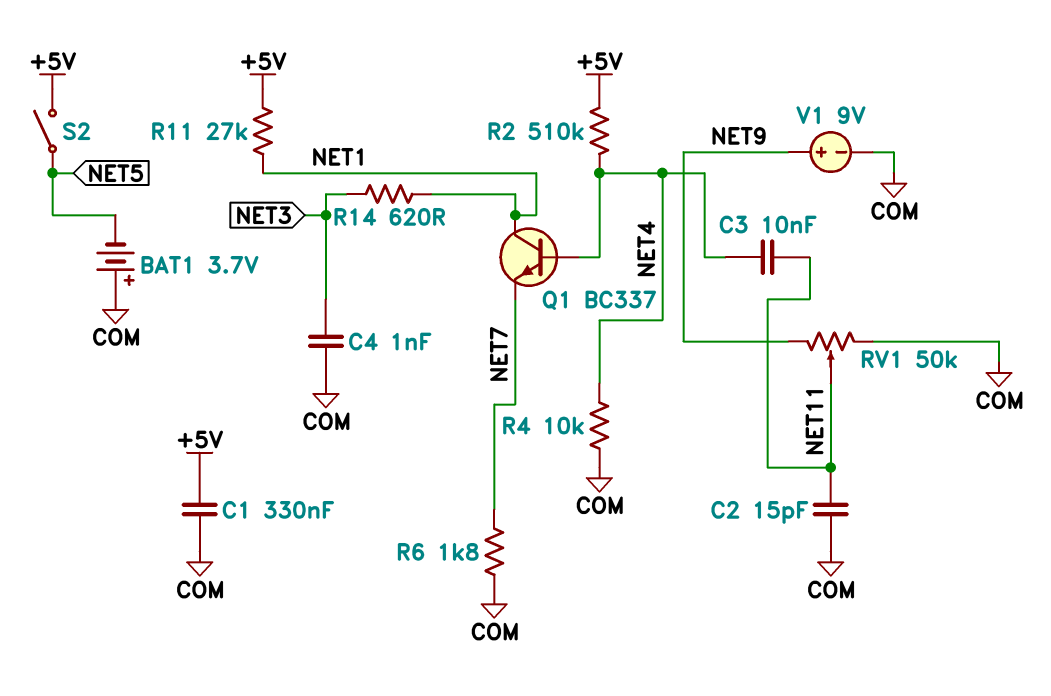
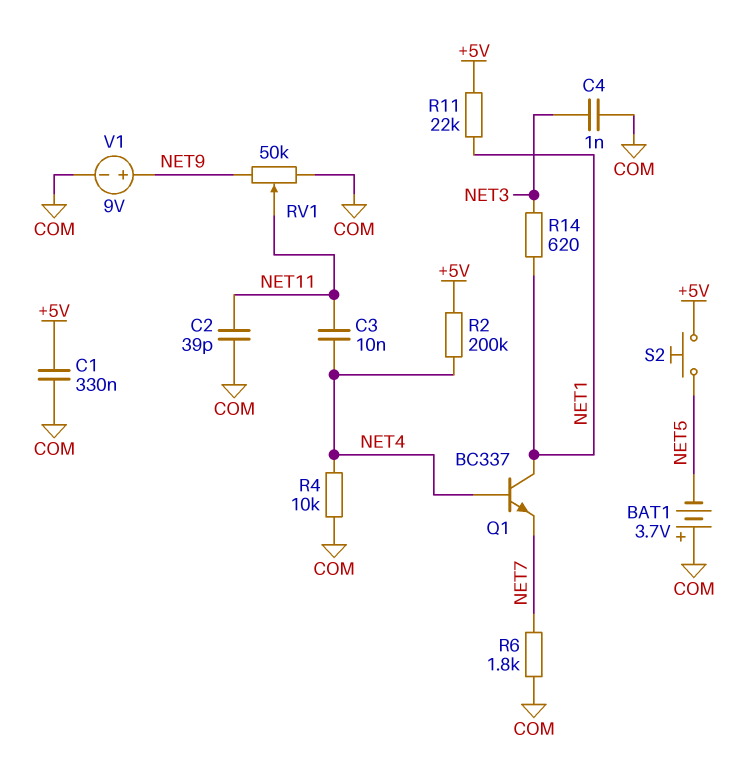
C2: 15pF (COM, NET11) -> 39pF (COM, NET11)
R2: 510k (+5V, NET4) -> 200k (+5V, NET4)
R11: 27k (+5V, NET1) -> 22k (+5V, NET1)
S2: switch (+5V, NET5) -> button (+5V, NET5)

